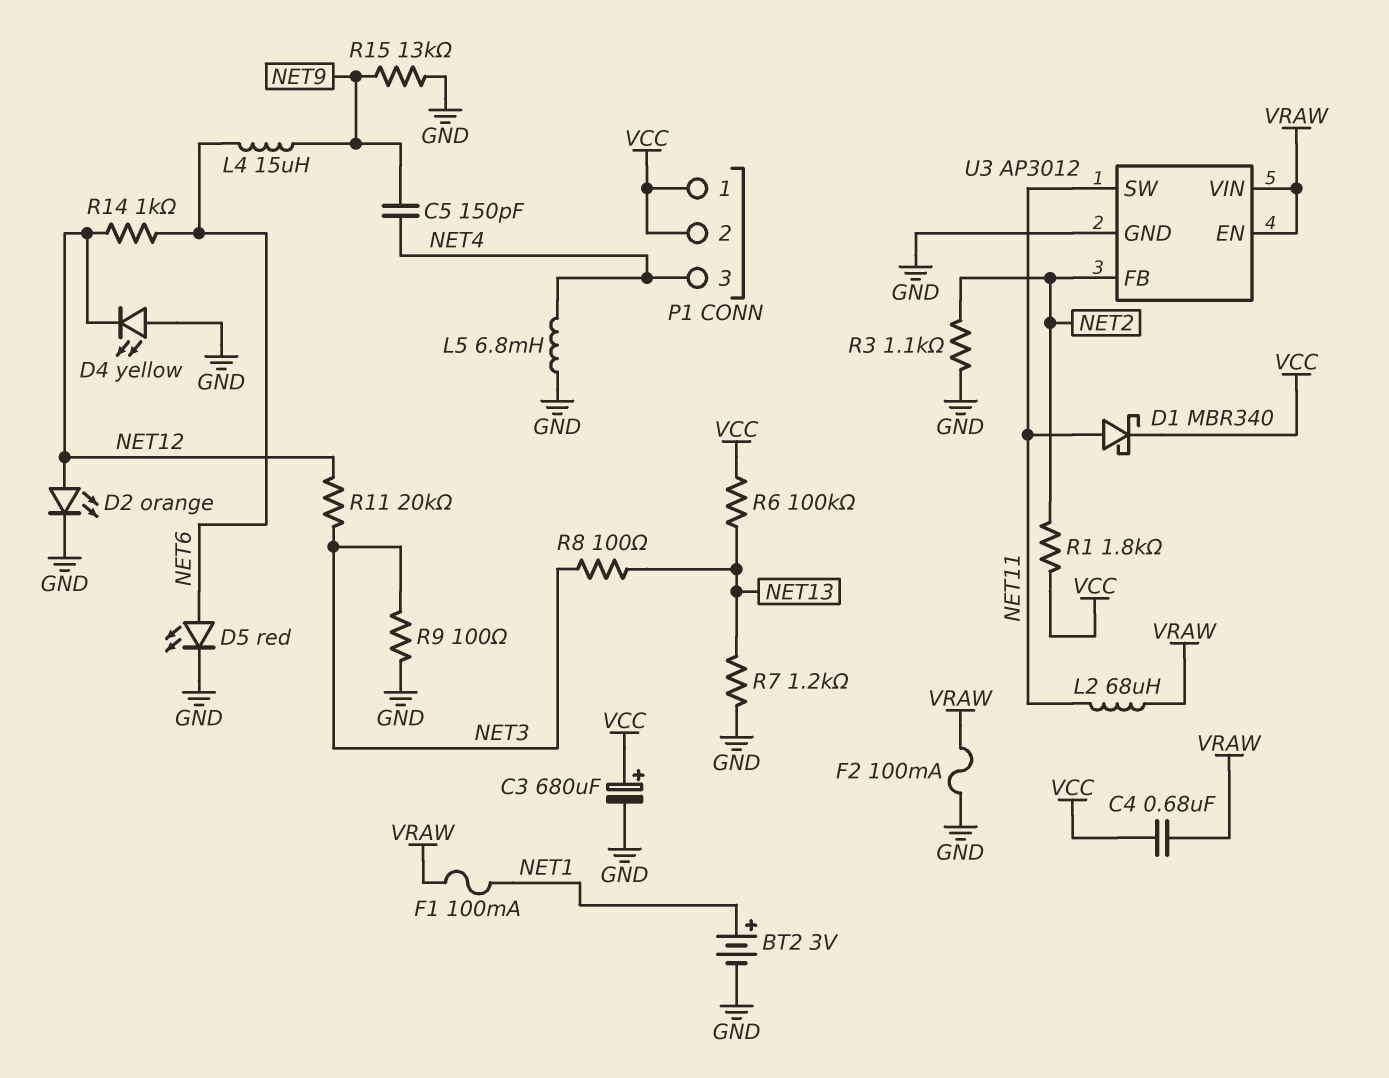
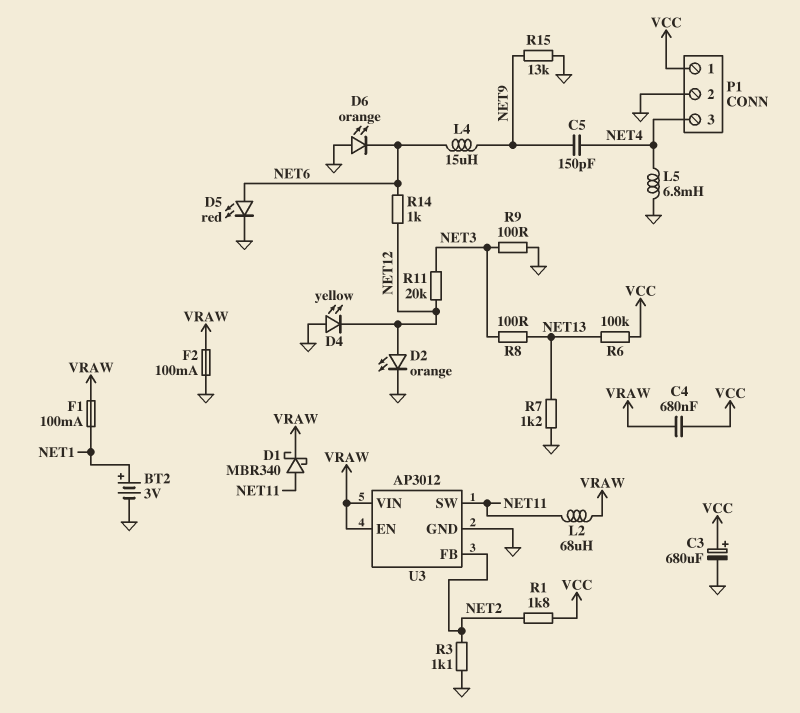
D1: schottky MBR340 (A NET11, K VCC) -> schottky MBR340 (A NET11, K VRAW)
D6: none -> LED orange (A GND, K NET6)
P1 pin 2: VCC -> GND

